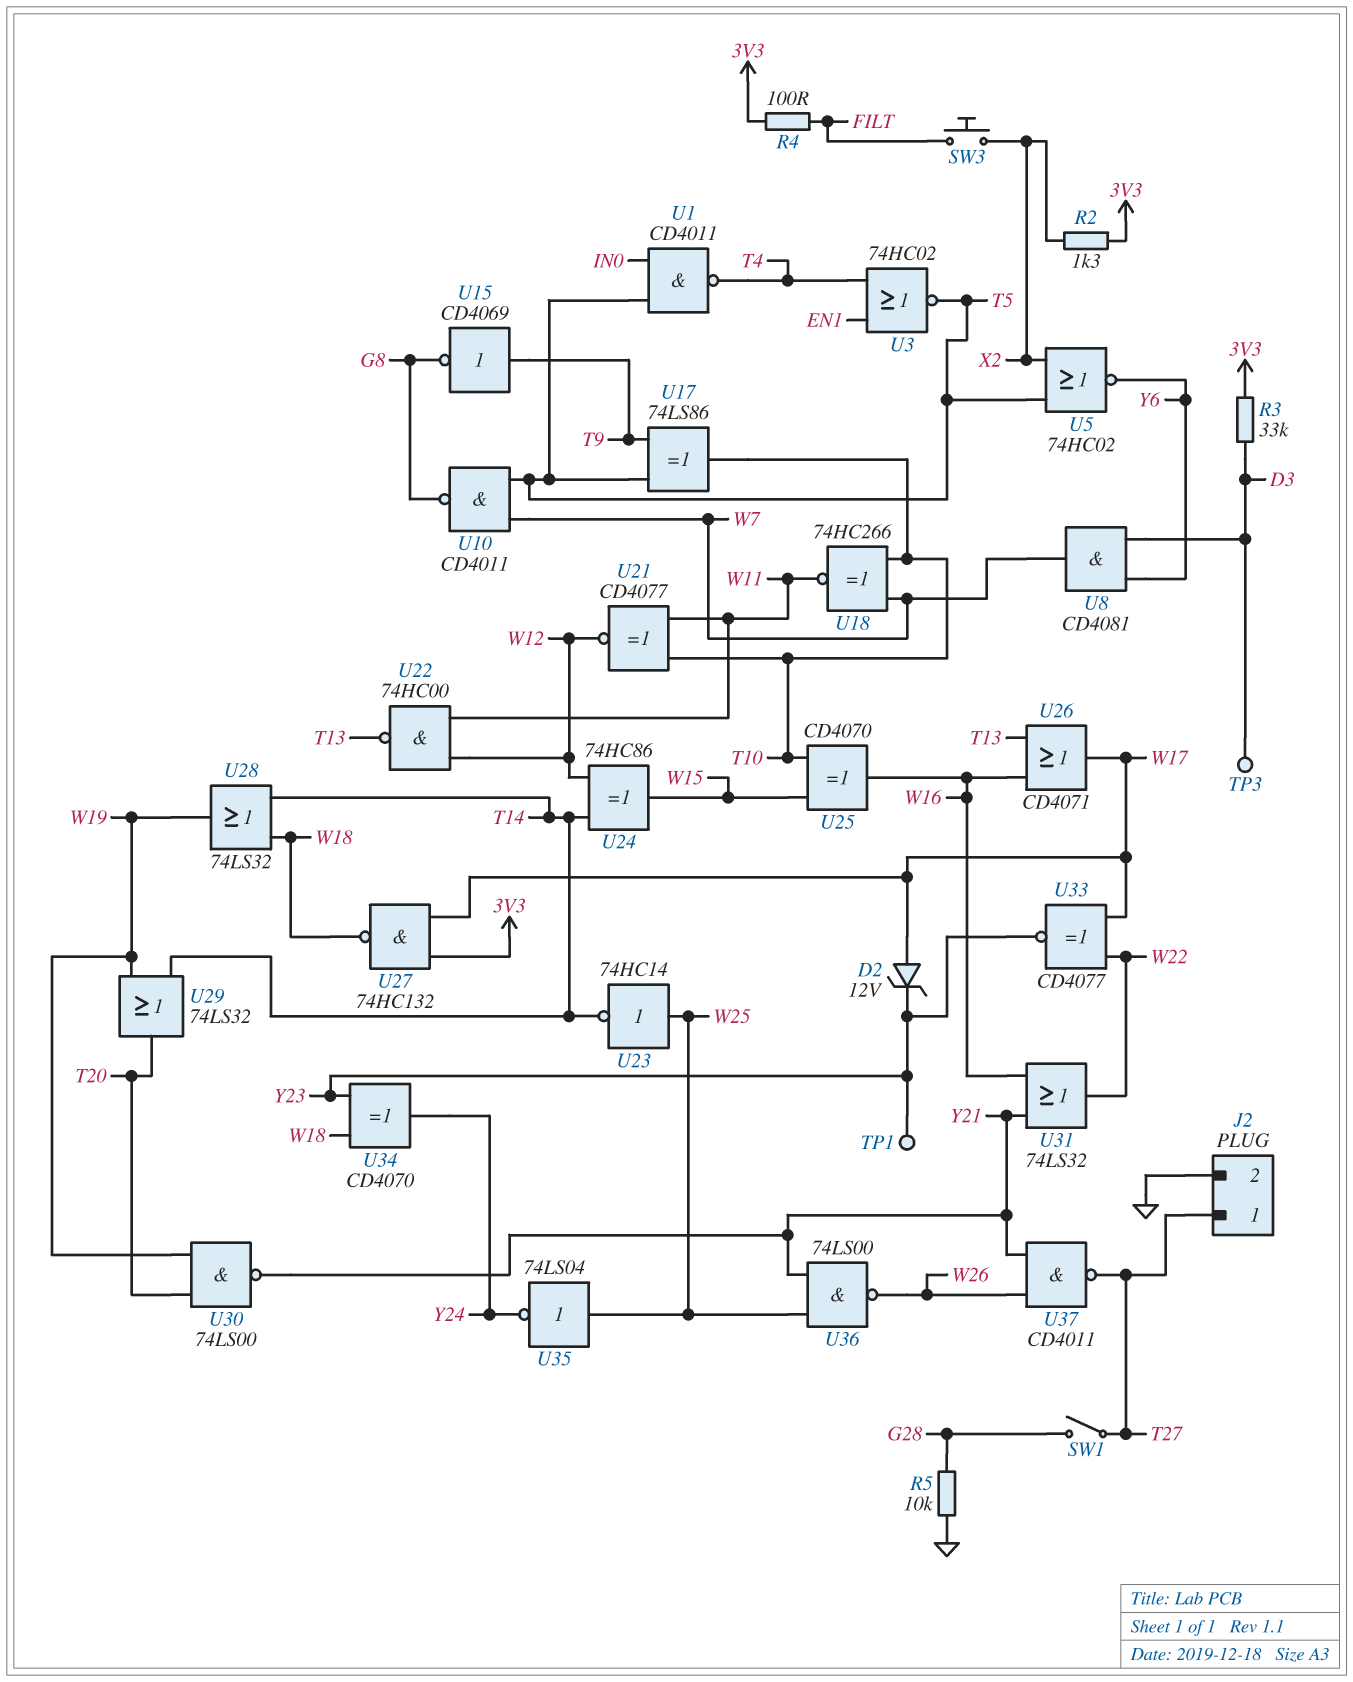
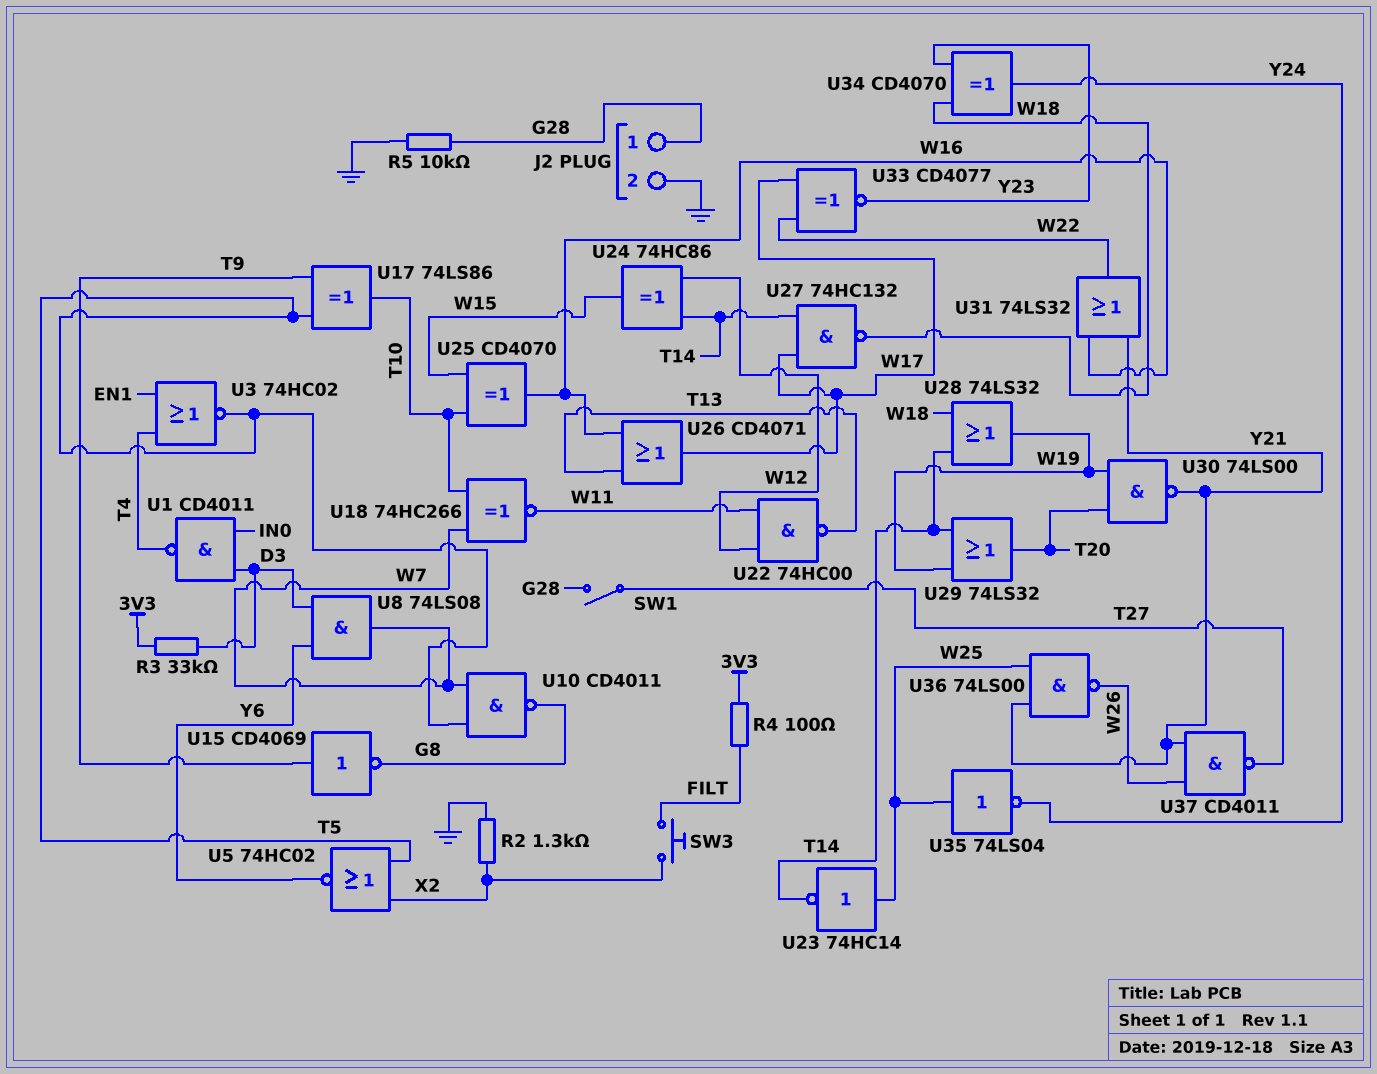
D2: zener 12V (A W17, K Y23) -> none
J2 pin 1: T27 -> G28
R2: 1.3k (3V3, X2) -> 1.3k (GND, X2)
TP1: test point (Y23) -> none
TP3: test point (D3) -> none
U1: NAND CD4011 (in IN0, in T5, out T4) -> NAND CD4011 (in D3, in IN0, out T4)
U8: AND CD4081 (in D3, in Y6, out W7) -> AND 74LS08 (in D3, in Y6, out W7)
U21: XNOR CD4077 (in T10, in W11, out W12) -> none
U27: NAND 74HC132 (in 3V3, in W17, out W18) -> NAND 74HC132 (in T14, in W17, out W18)

